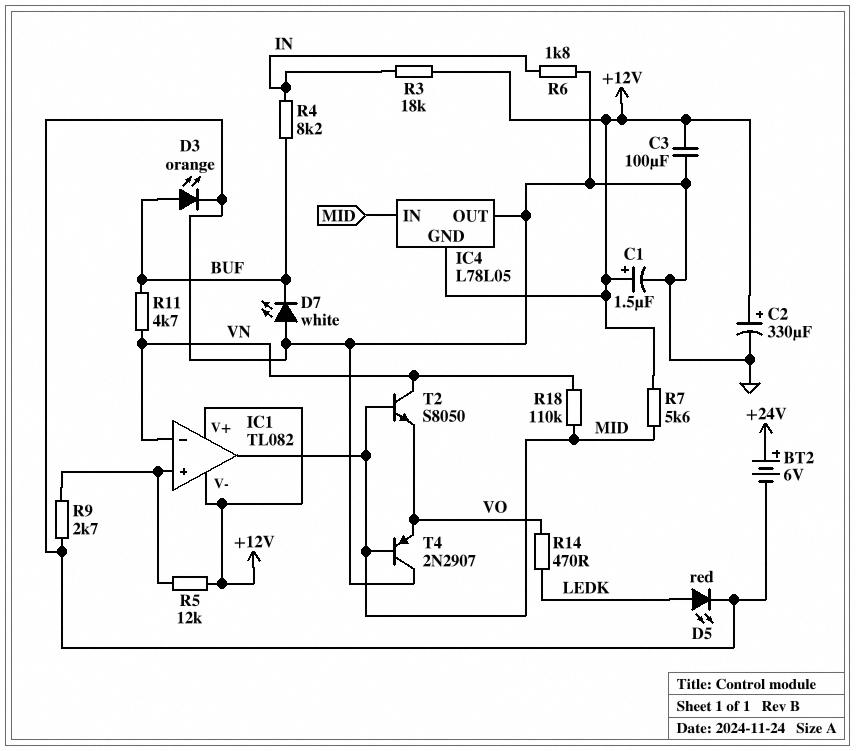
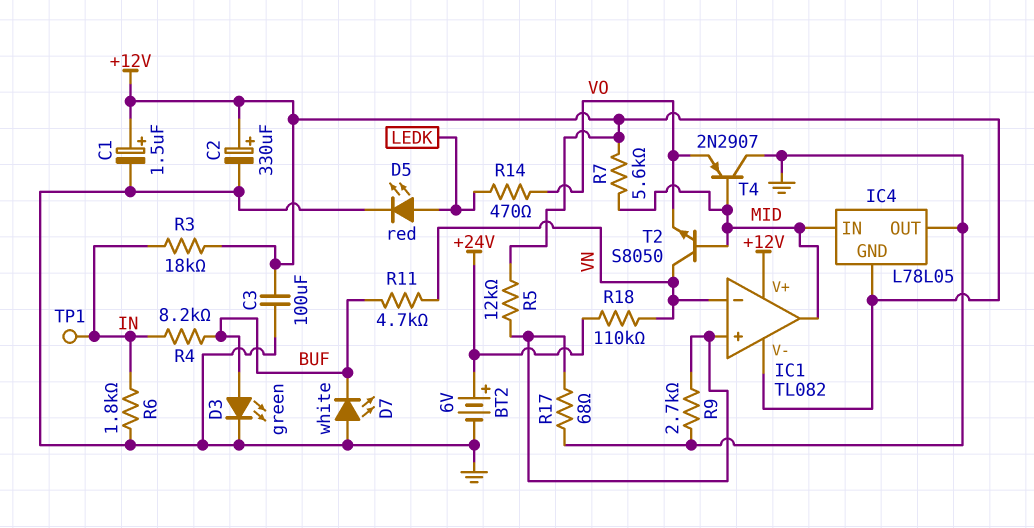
D3: LED orange (A BUF, K GND) -> LED green (A BUF, K GND)
R17: none -> 68 (GND, IC1/in+)
R18: 110k (MID, VN) -> 110k (+24V, VN)
TP1: none -> test point (IN)

